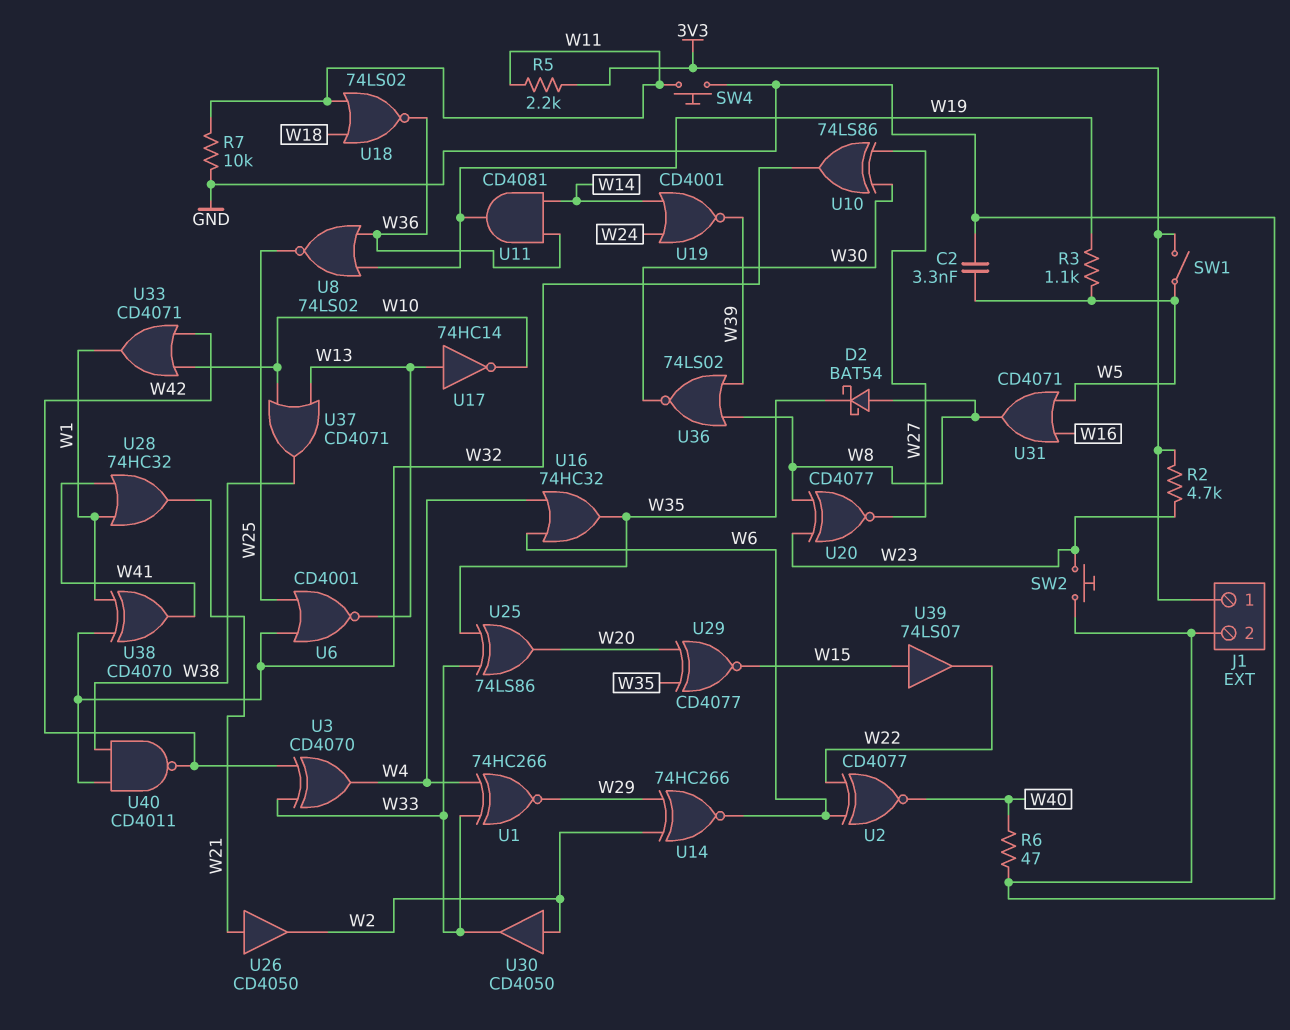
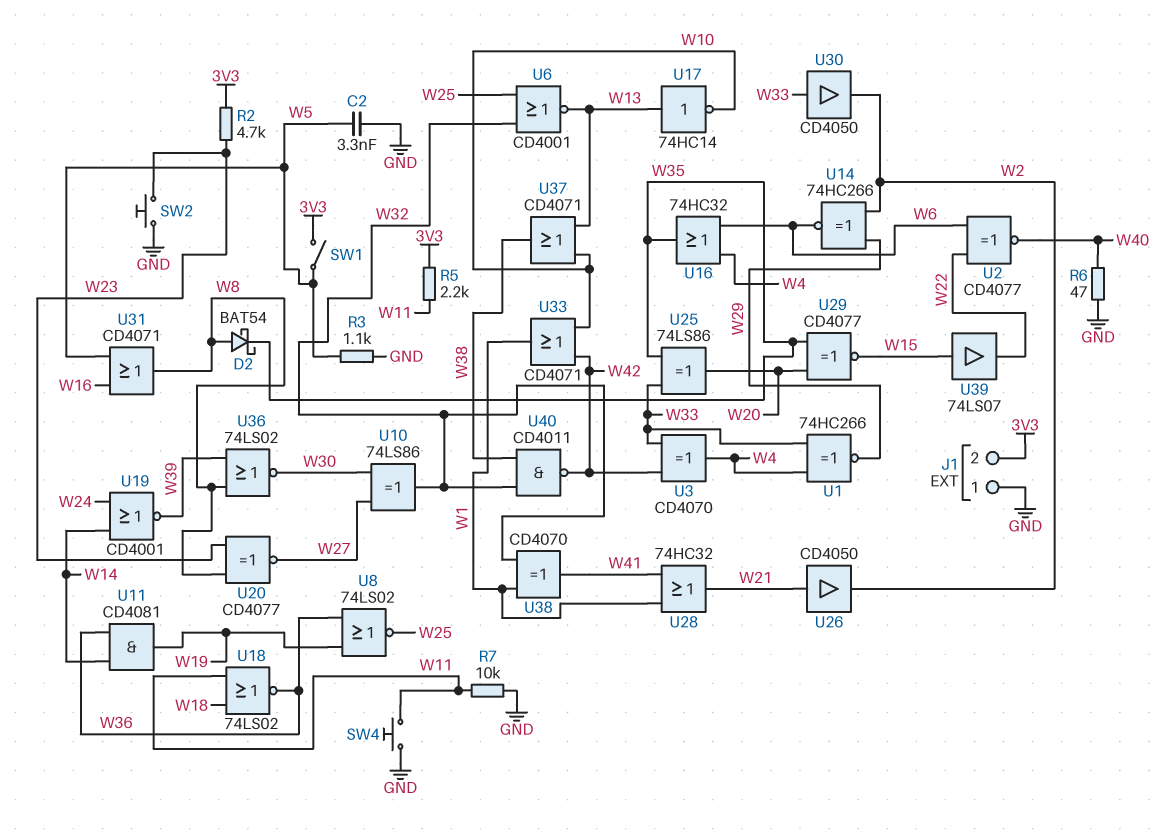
J1 pin 1: 3V3 -> GND
J1 pin 2: GND -> 3V3
R3: 1.1k (W5, W19) -> 1.1k (GND, W5)
U30: buffer CD4050 (in W2, out W33) -> buffer CD4050 (in W33, out W2)

